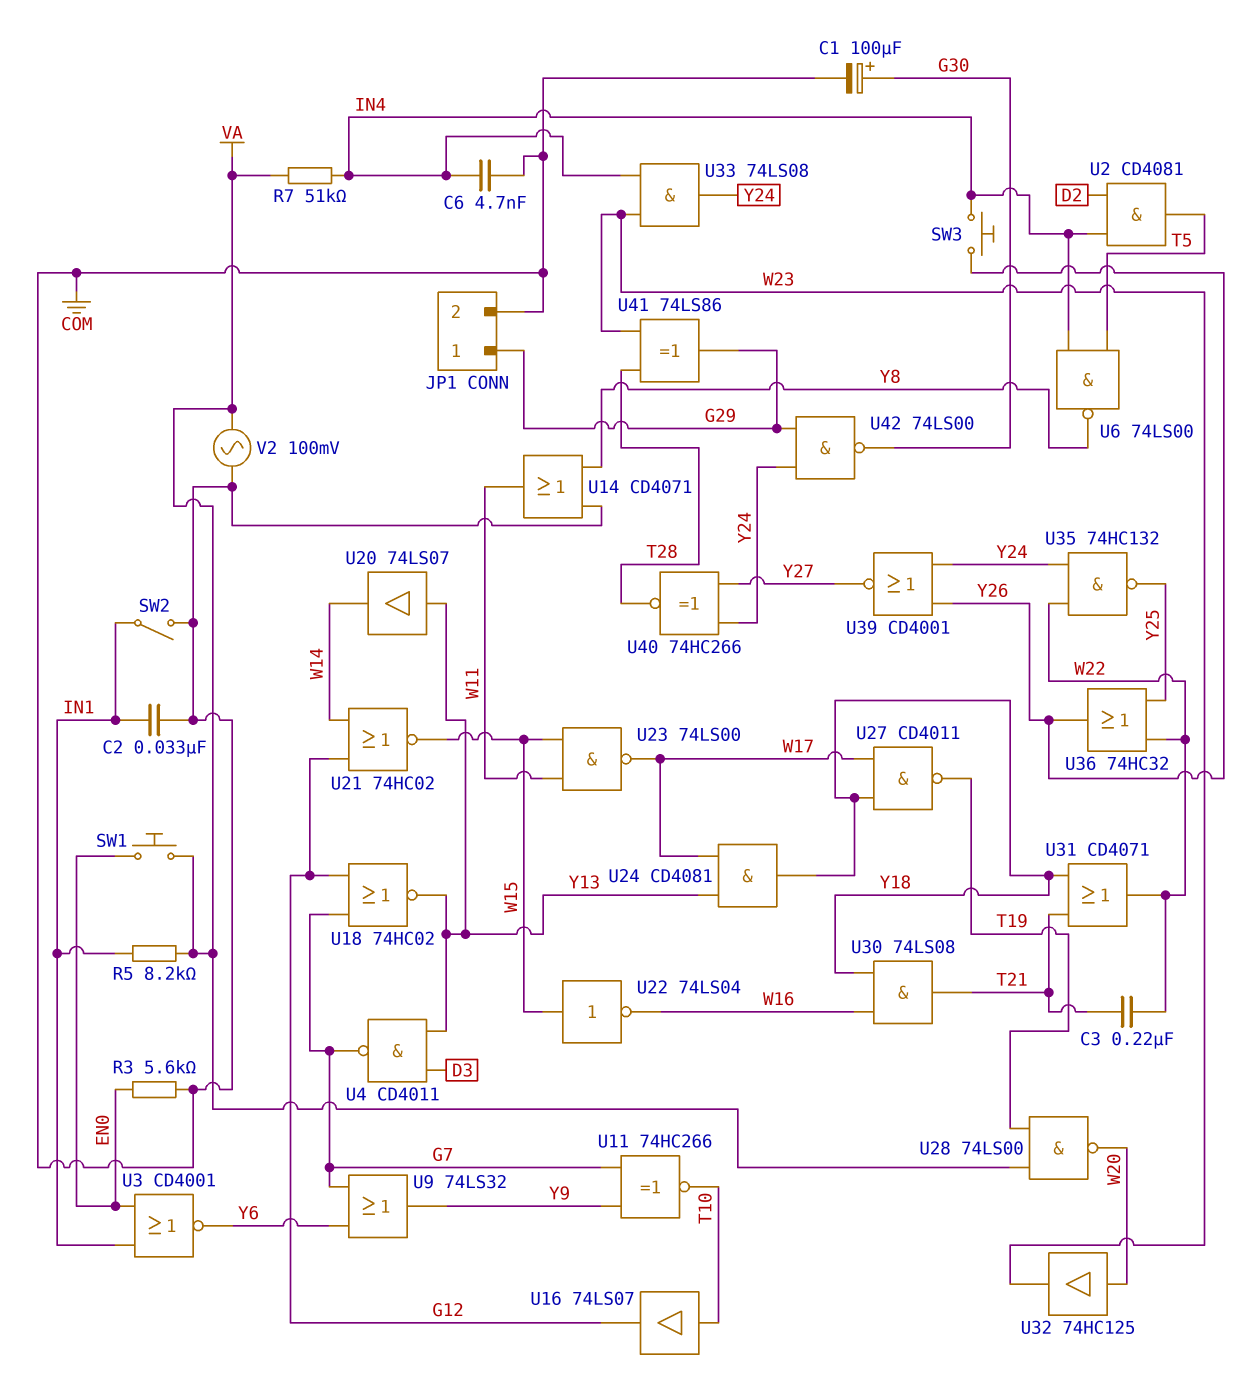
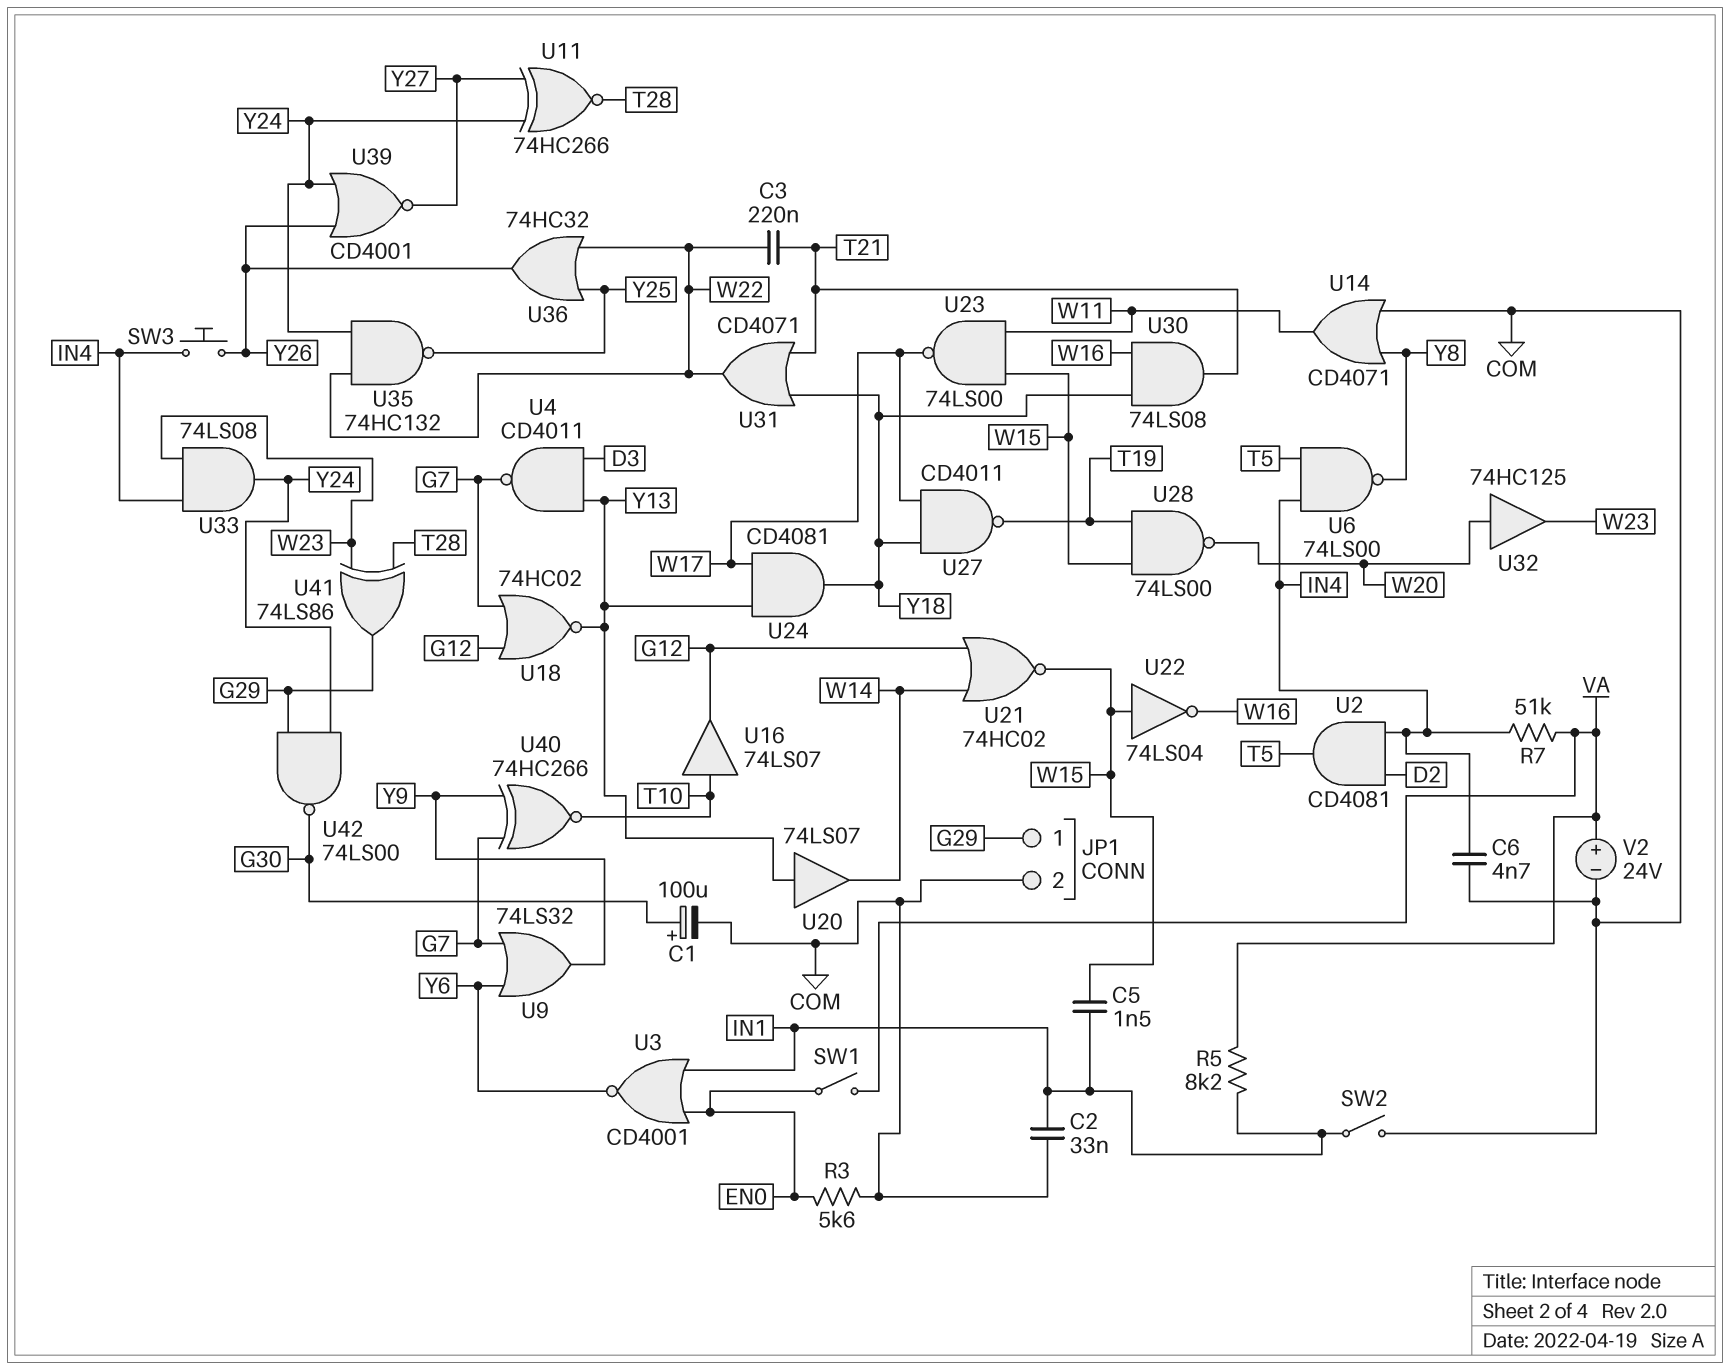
C5: none -> 1.5nF (IN1, W15)
SW1: button (EN0, VA) -> switch (EN0, VA)
U11: XNOR 74HC266 (in G7, in Y9, out T10) -> XNOR 74HC266 (in Y24, in Y27, out T28)
U28: NAND 74LS00 (in T19, in VA, out W20) -> NAND 74LS00 (in T19, in W15, out W20)
U40: XNOR 74HC266 (in Y24, in Y27, out T28) -> XNOR 74HC266 (in G7, in Y9, out T10)
V2: AC 100mV (COM, VA) -> 24V (plus VA, minus COM)

